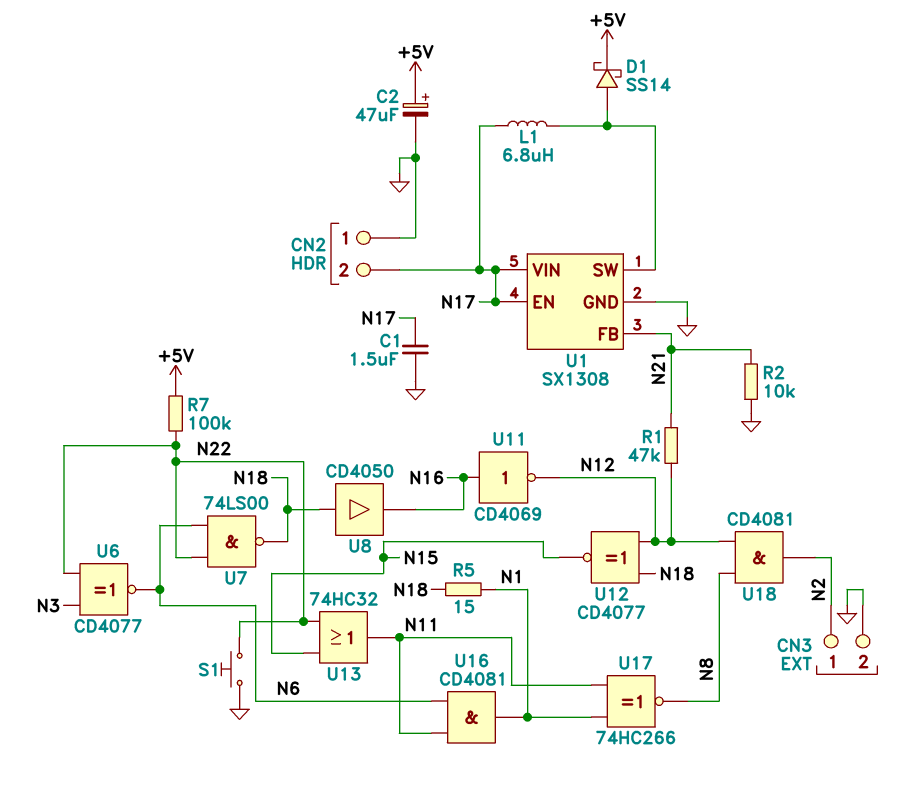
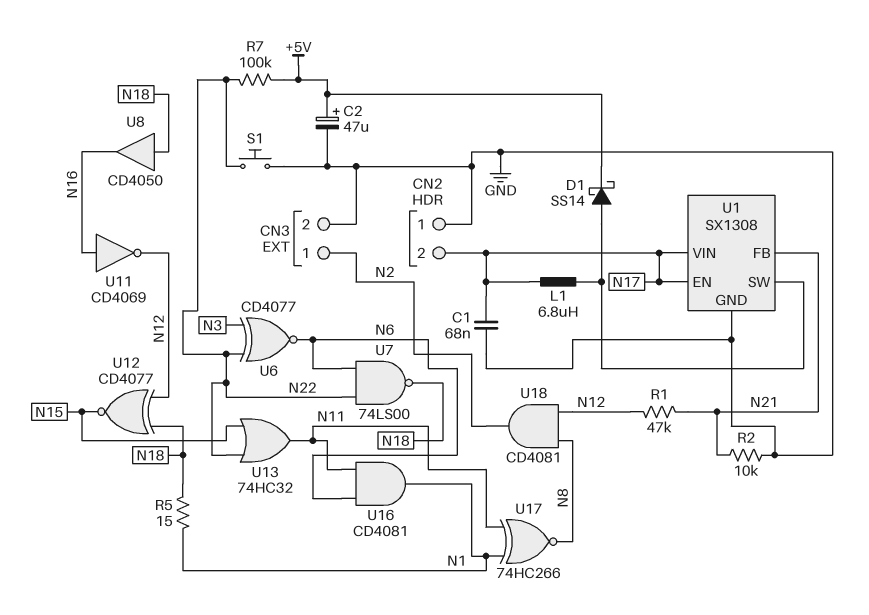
C1: 1.5uF (GND, N17) -> 68nF (GND, N17)

